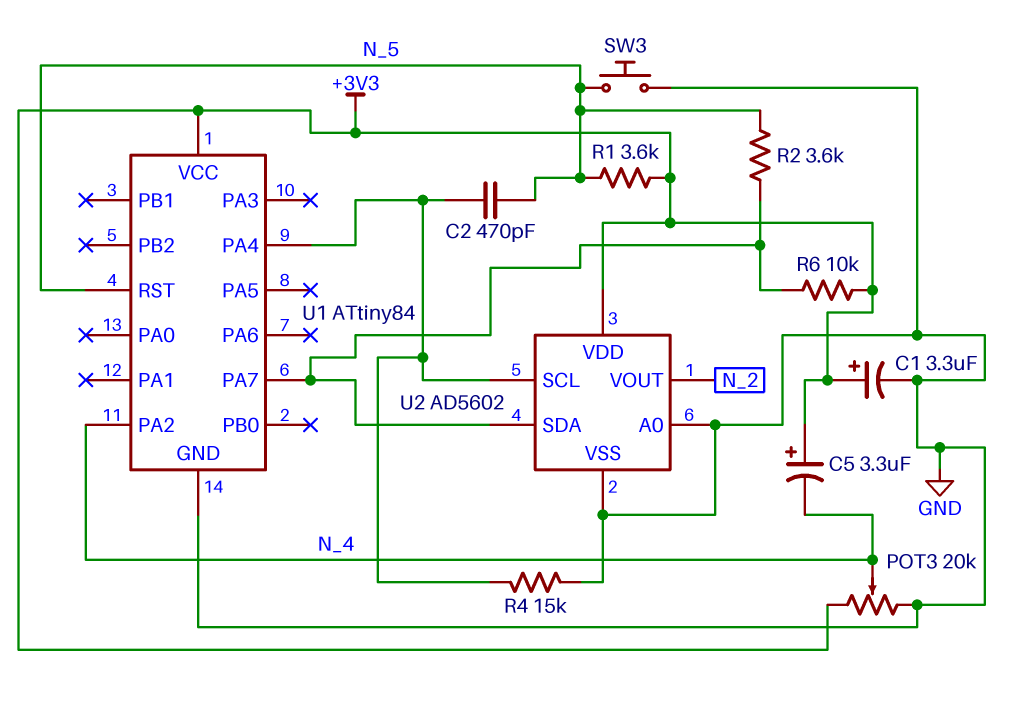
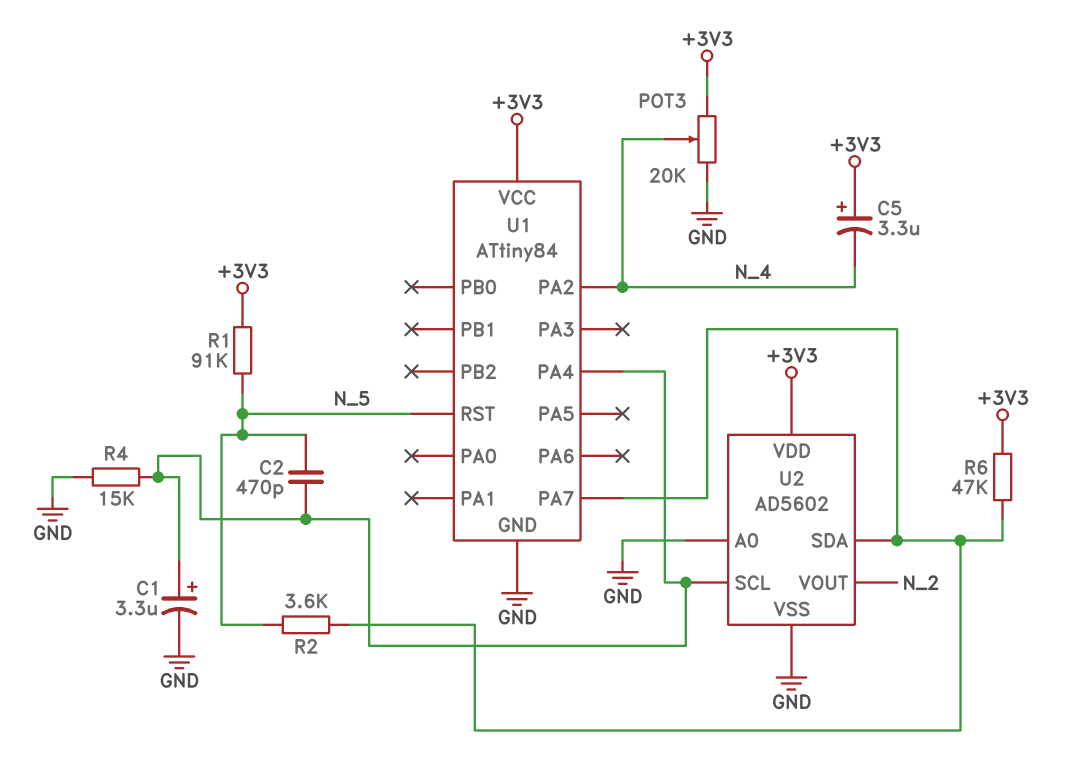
C1: 3.3uF (plus +3V3, minus GND) -> 3.3uF (plus U1/PA4, minus GND)
R1: 3.6k (+3V3, N_5) -> 91k (+3V3, N_5)
R6: 10k (+3V3, U1/PA7) -> 47k (+3V3, U1/PA7)
SW3: button (GND, N_5) -> none

